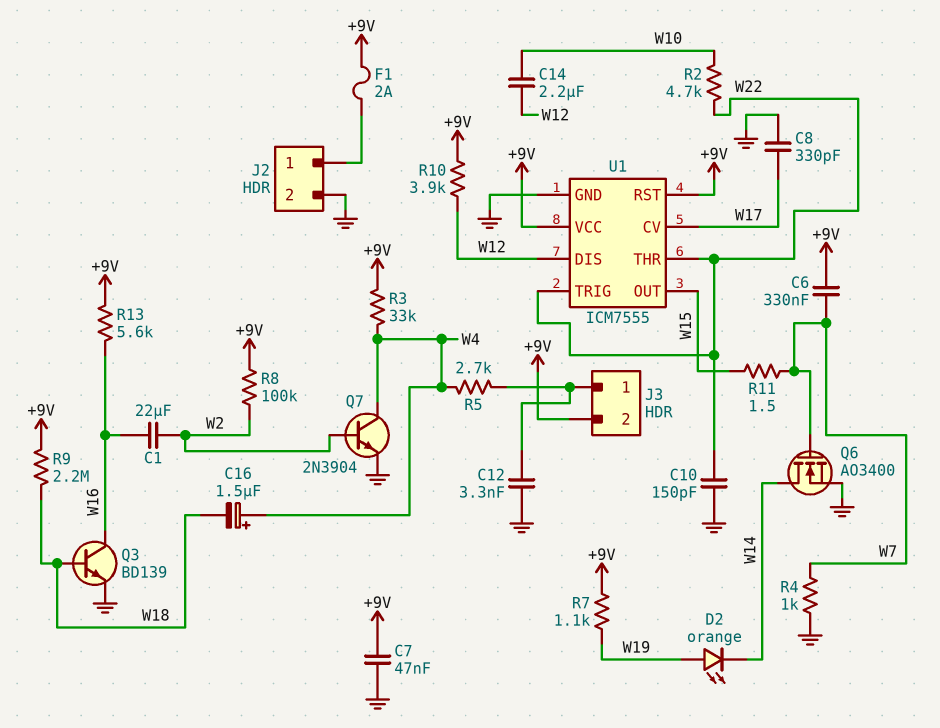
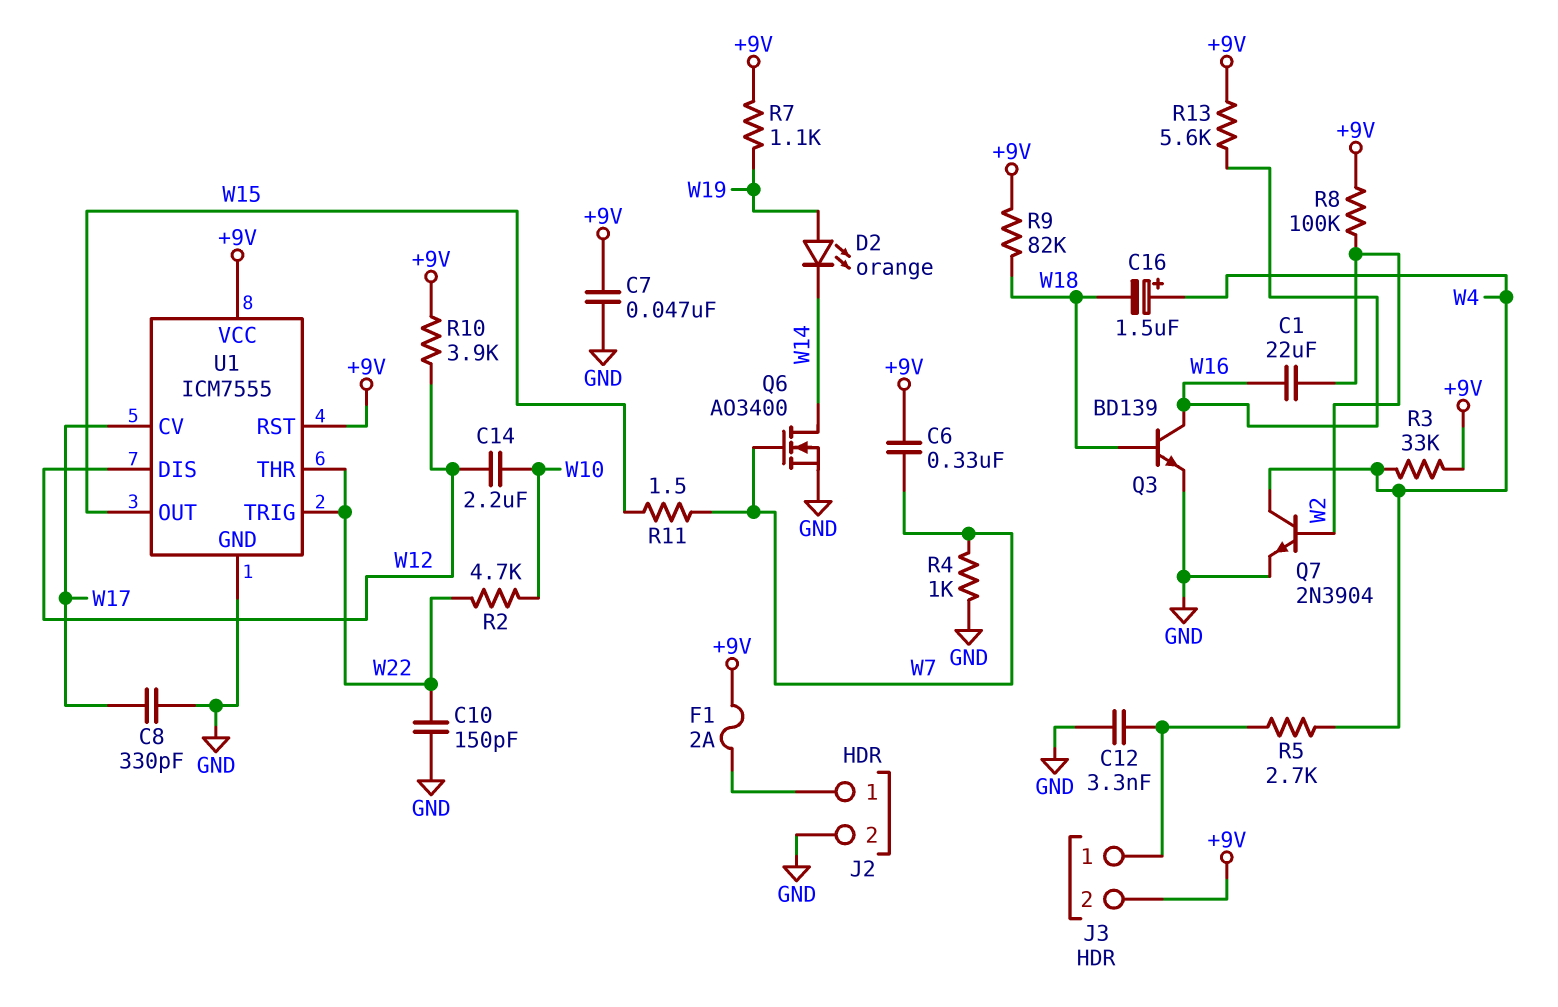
R9: 2.2M (+9V, W18) -> 82k (+9V, W18)

